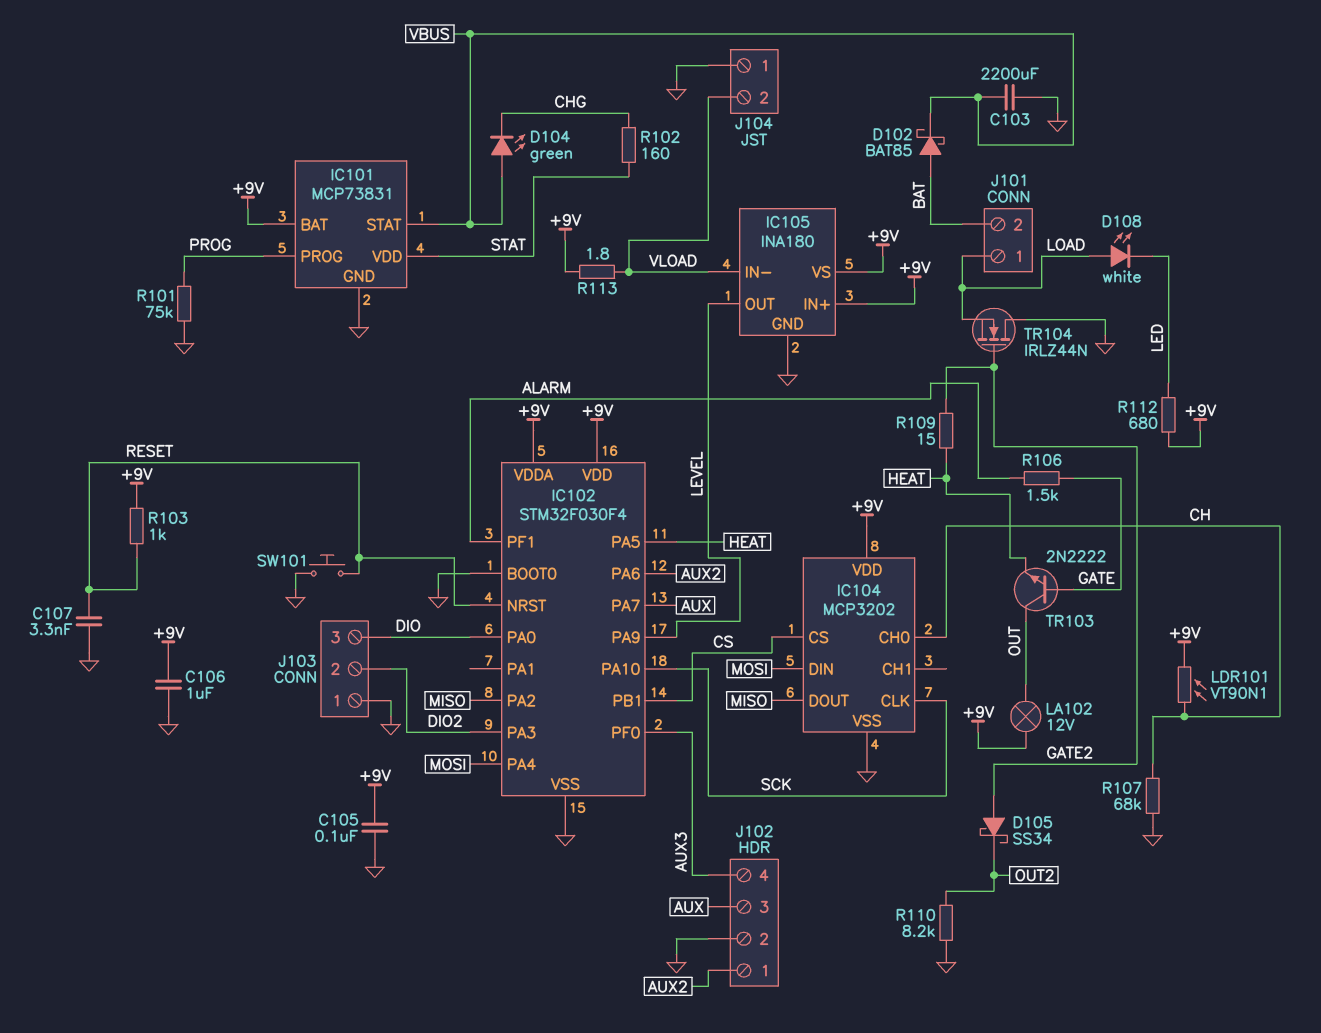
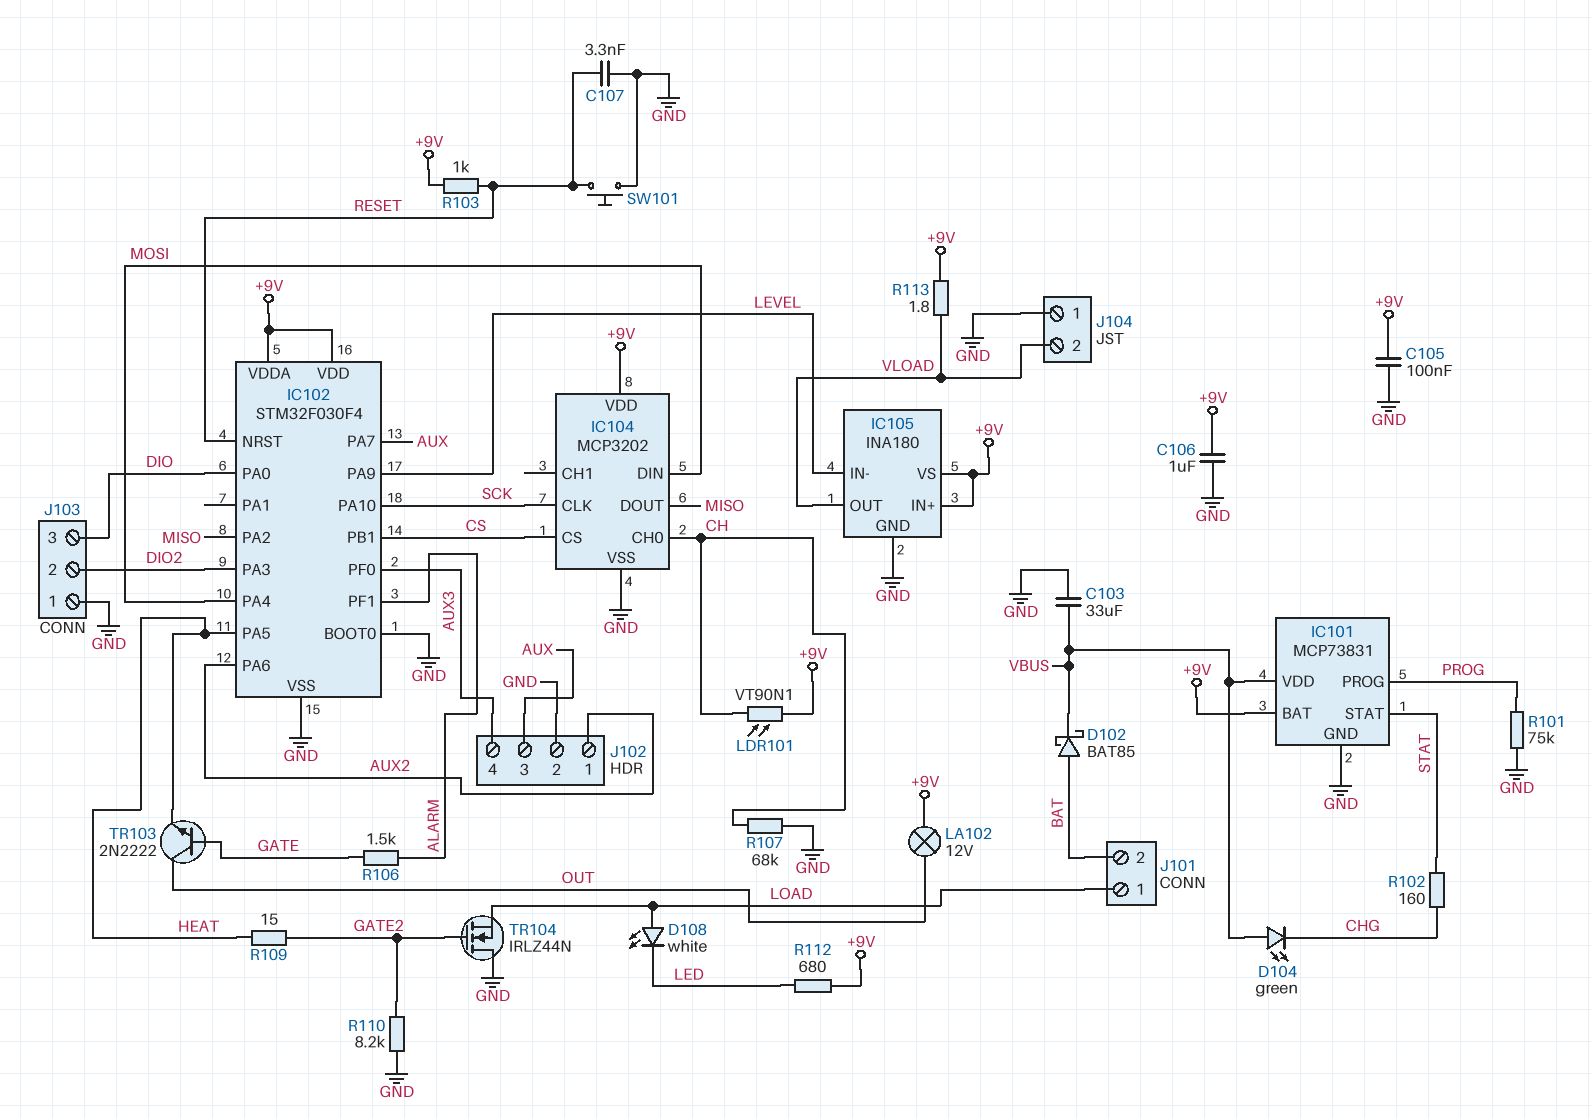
C103: 2200uF (GND, VBUS) -> 33uF (GND, VBUS)
D105: schottky SS34 (A GATE2, K OUT2) -> none
IC101 pin STAT: VBUS -> STAT
IC101 pin VDD: STAT -> VBUS
IC105 pin IN-: VLOAD -> LEVEL
IC105 pin OUT: LEVEL -> VLOAD
R110: 8.2k (GND, OUT2) -> 8.2k (GATE2, GND)

